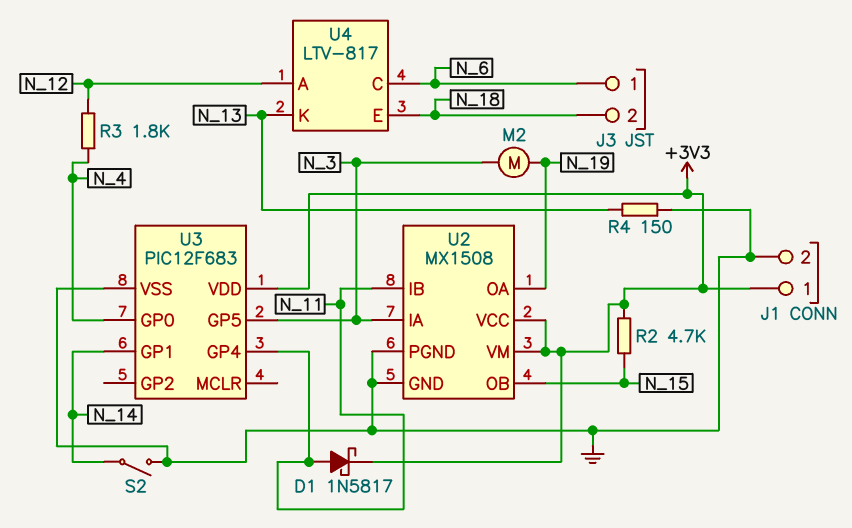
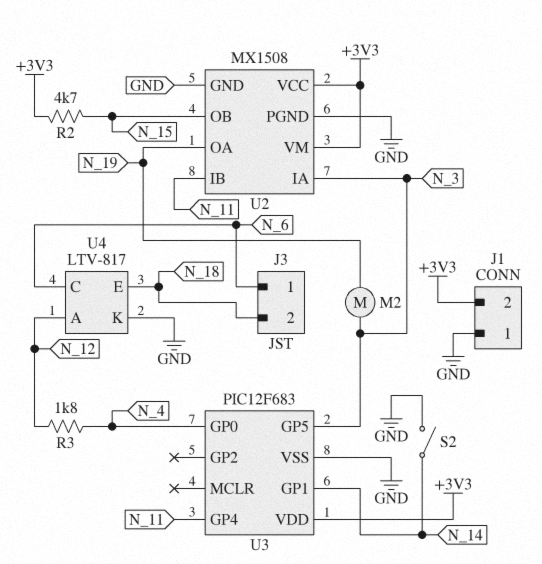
D1: schottky 1N5817 (A N_11, K +3V3) -> none
J1 pin 1: +3V3 -> GND
J1 pin 2: GND -> +3V3
R4: 150 (GND, N_13) -> none
U4 pin K: N_13 -> GND

